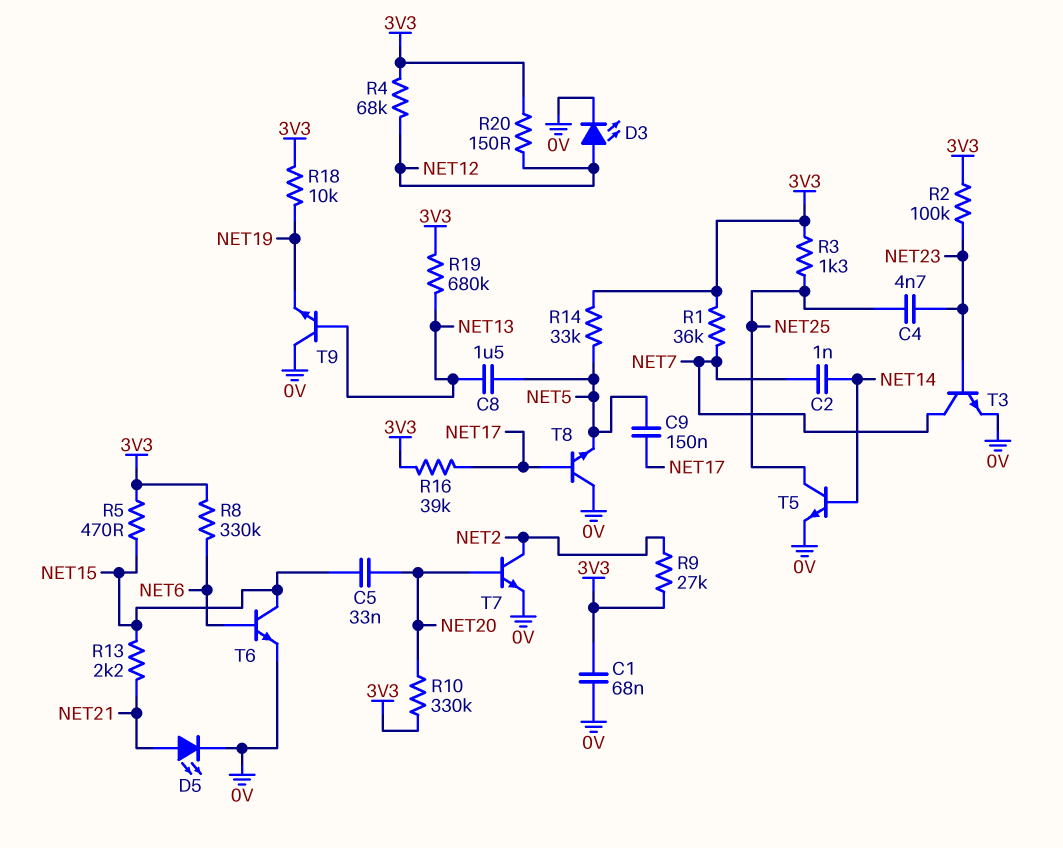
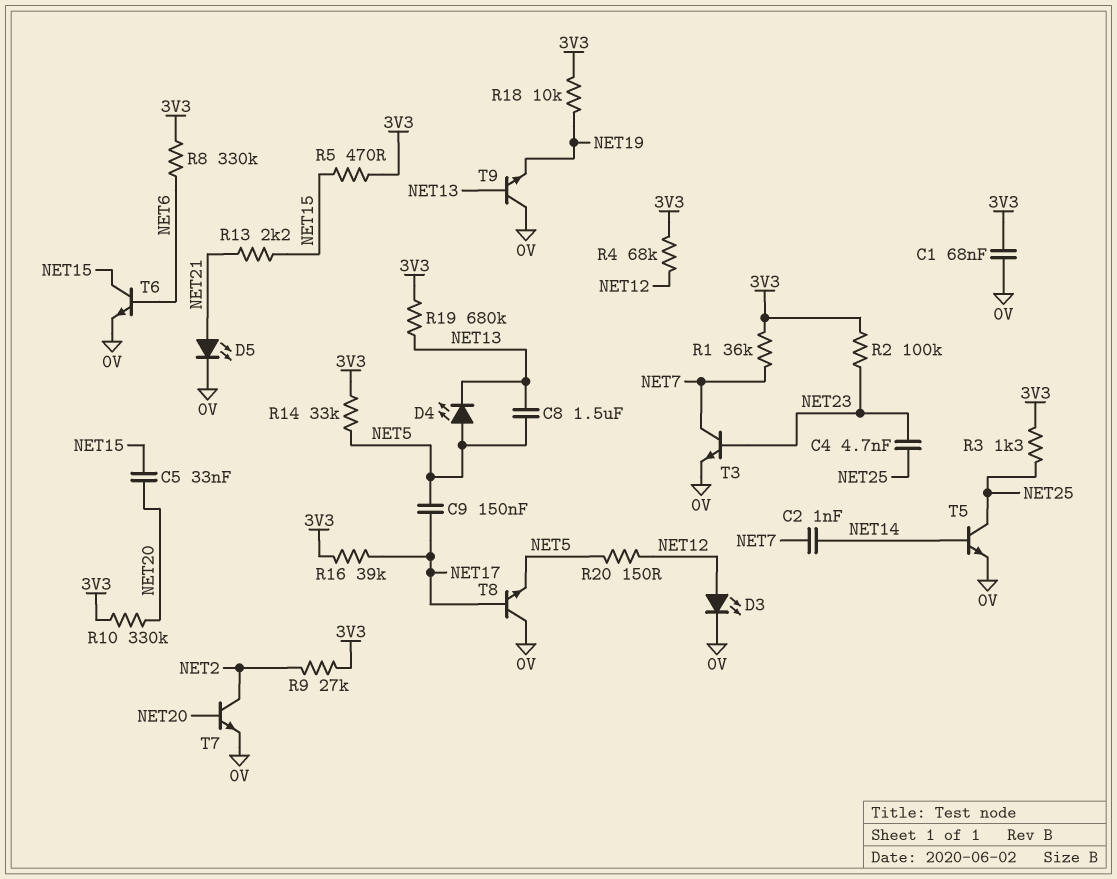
D4: none -> LED (A NET5, K NET13)
R20: 150 (3V3, NET12) -> 150 (NET5, NET12)

